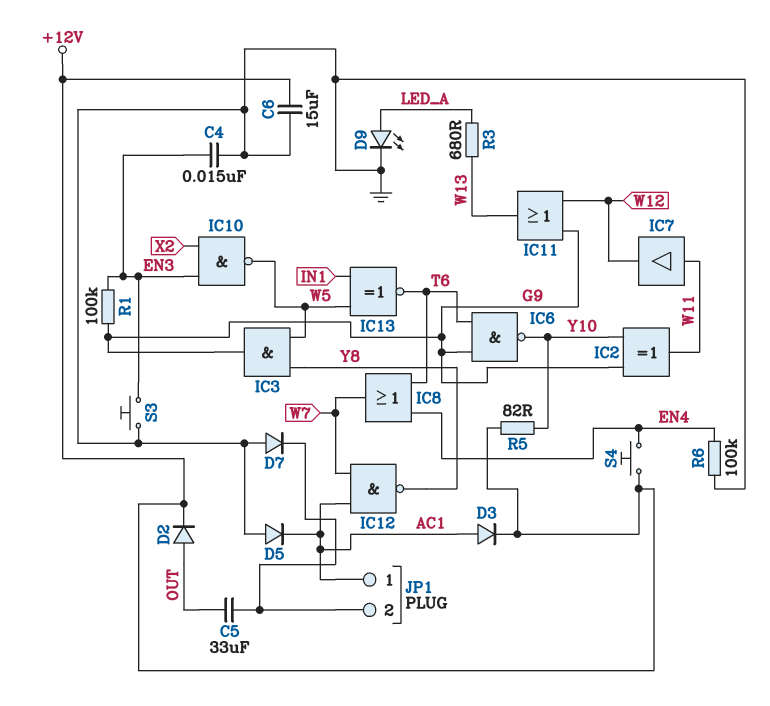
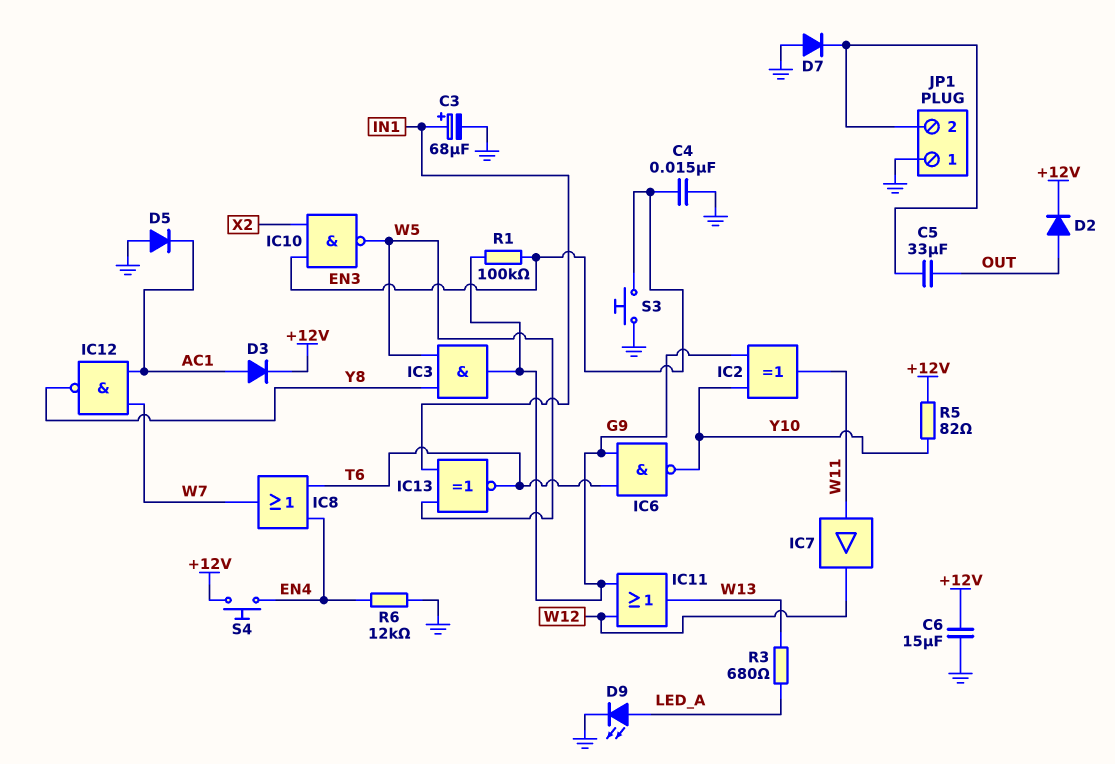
C3: none -> 68uF (plus IN1, minus GND)
JP1 pin 1: AC1 -> GND
R6: 100k (EN4, GND) -> 12k (EN4, GND)

